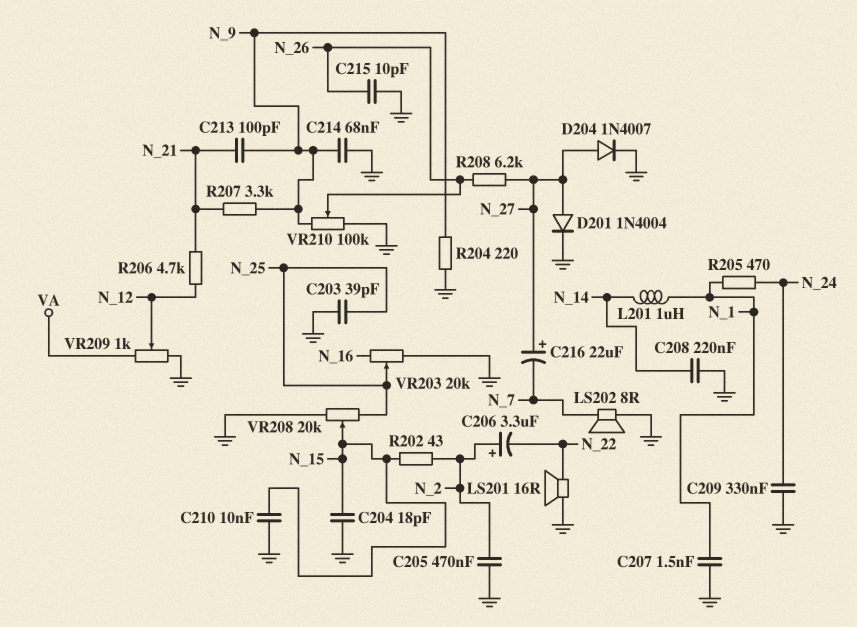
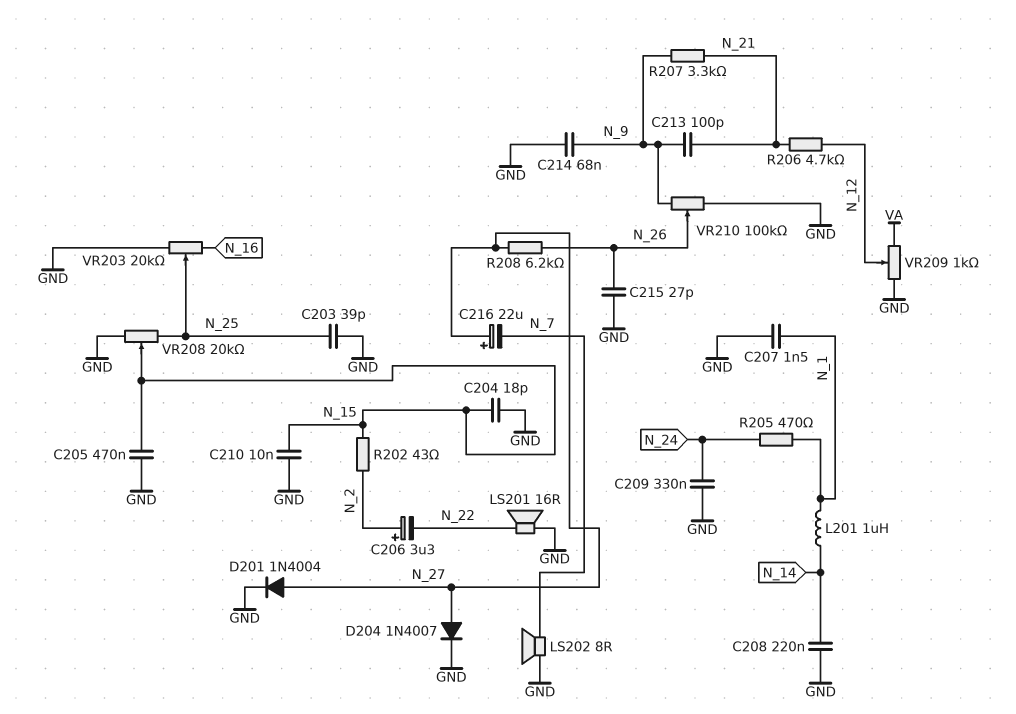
C205: 470nF (GND, N_2) -> 470nF (GND, N_15)
C215: 10pF (GND, N_26) -> 27pF (GND, N_26)
R204: 220 (GND, N_9) -> none

